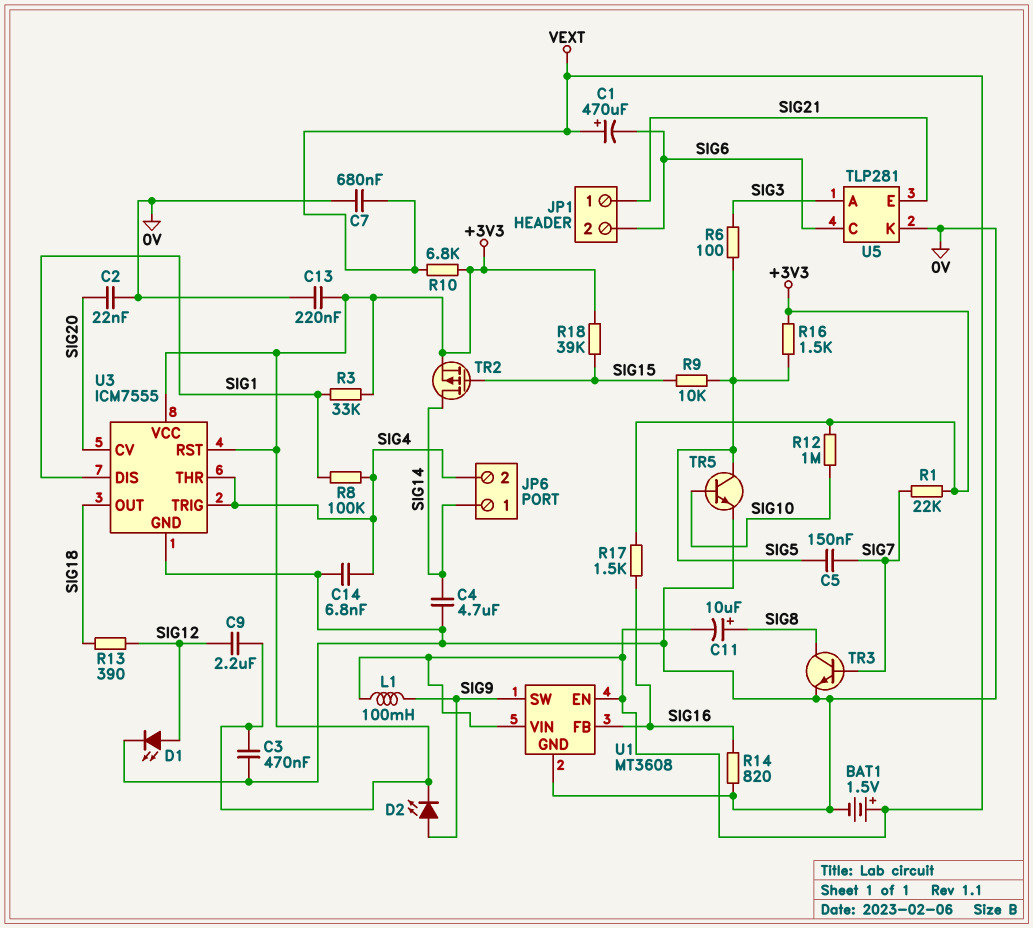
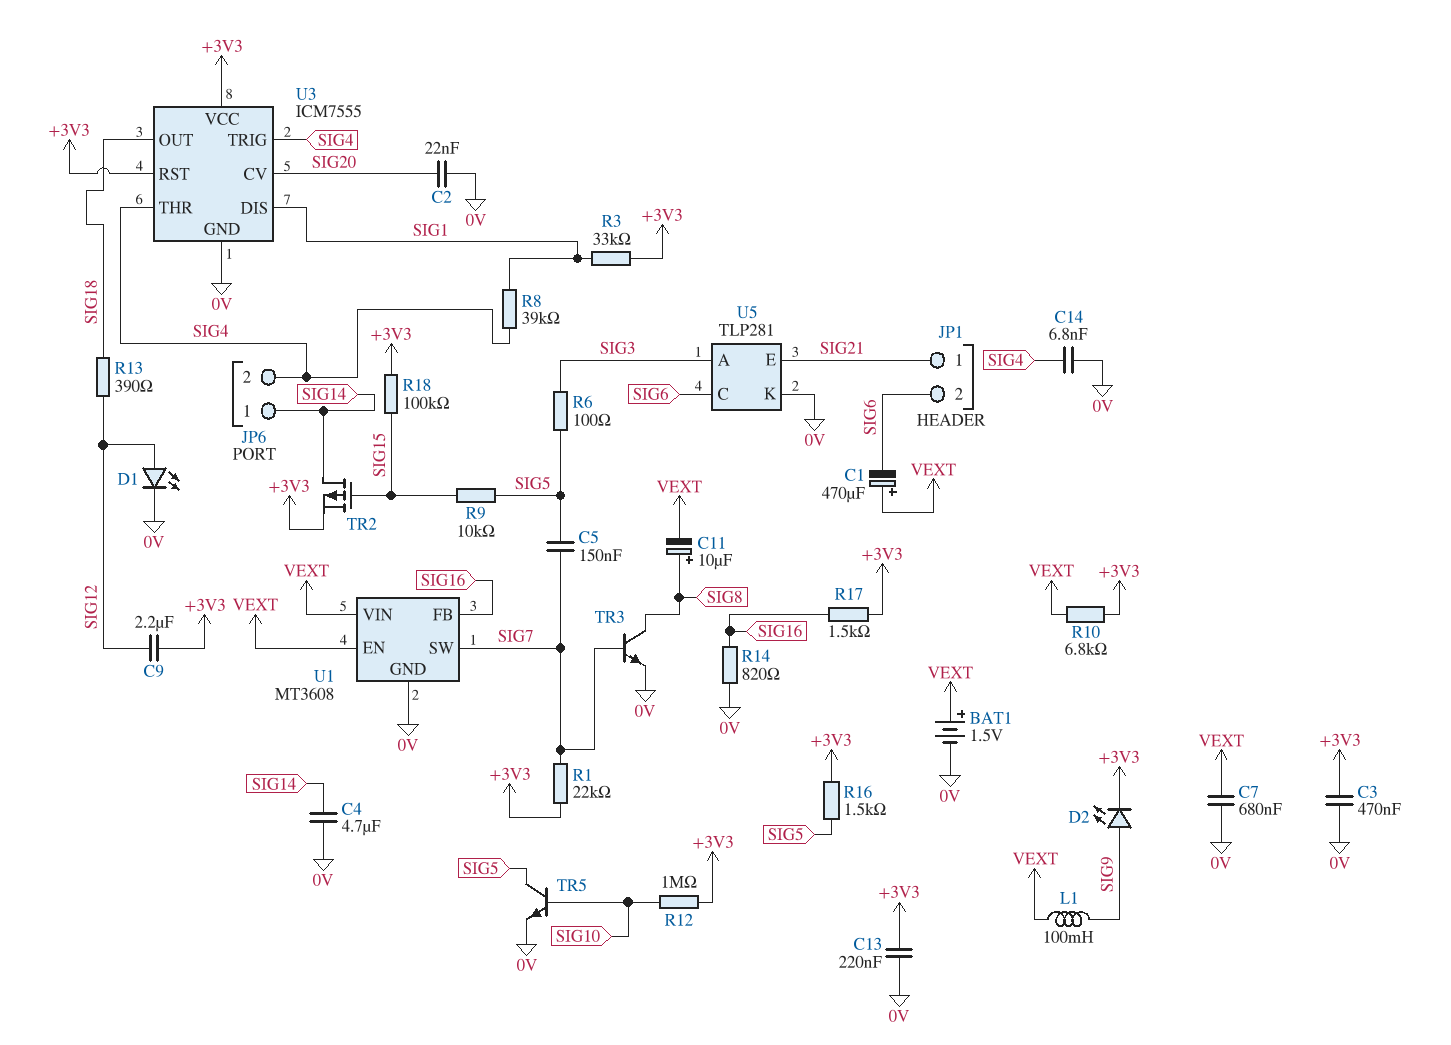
R8: 100k (SIG1, SIG4) -> 39k (SIG1, SIG4)
R18: 39k (+3V3, SIG15) -> 100k (+3V3, SIG15)
U1 pin SW: SIG9 -> SIG7

